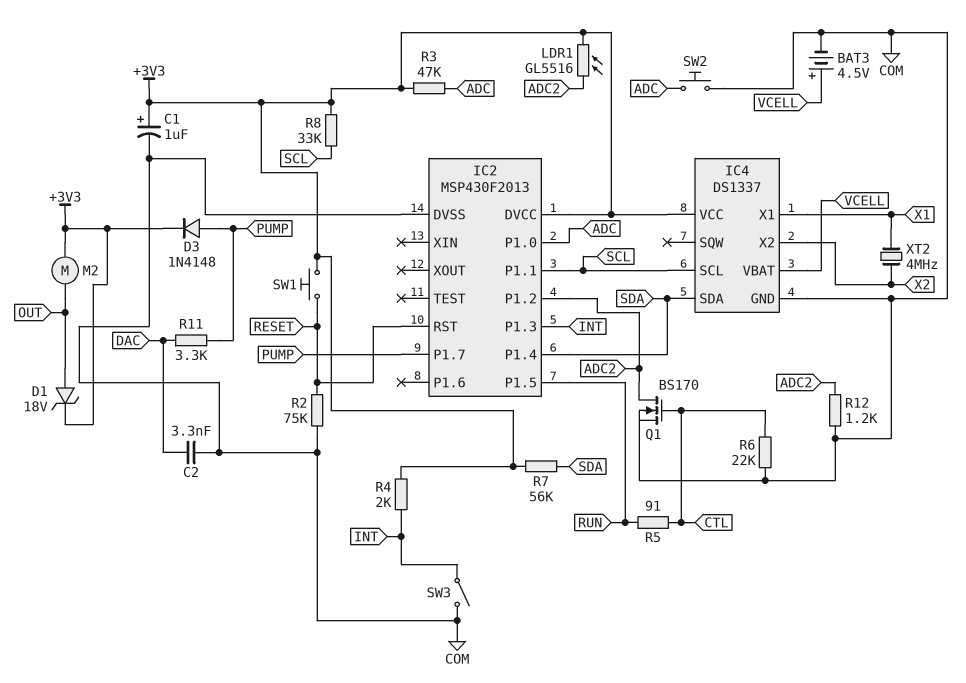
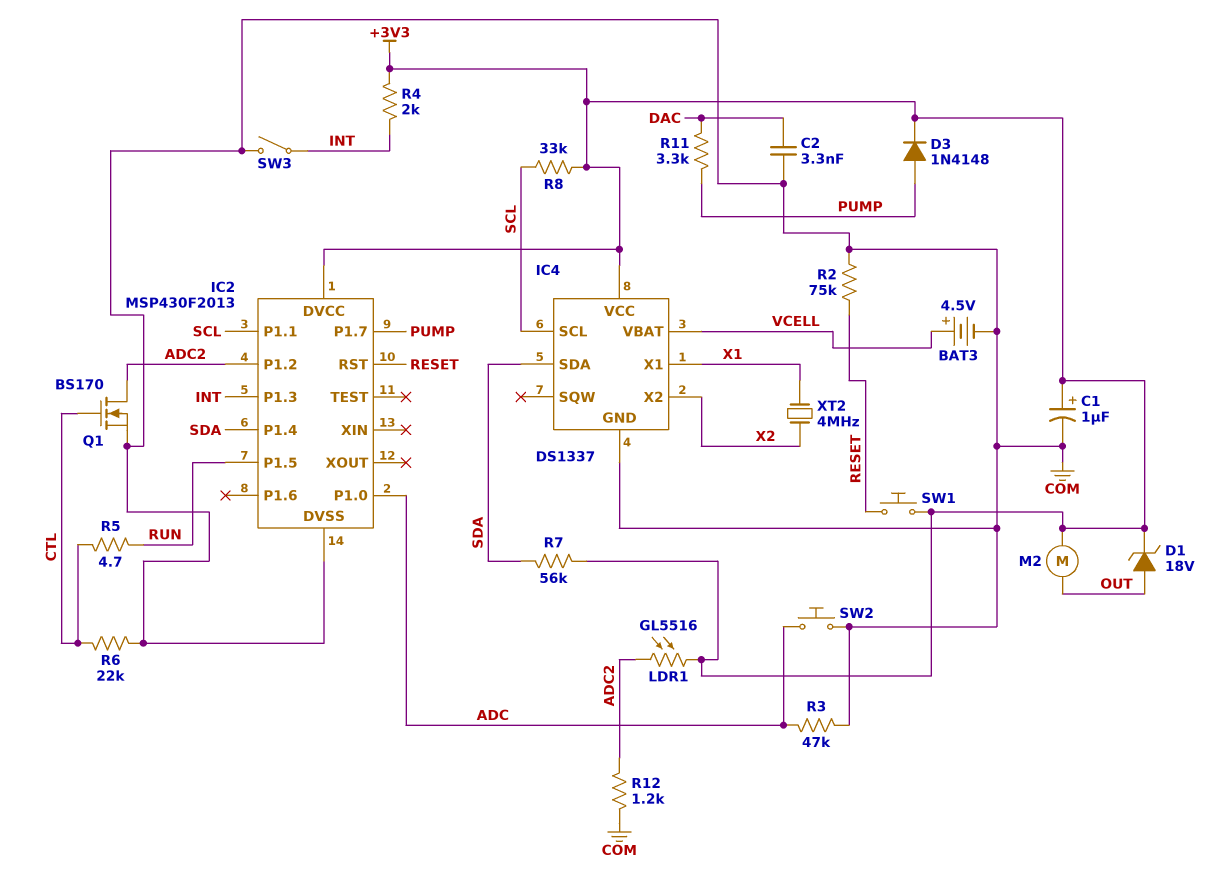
R3: 47k (+3V3, ADC) -> 47k (ADC, COM)
R5: 91 (CTL, RUN) -> 4.7 (CTL, RUN)

